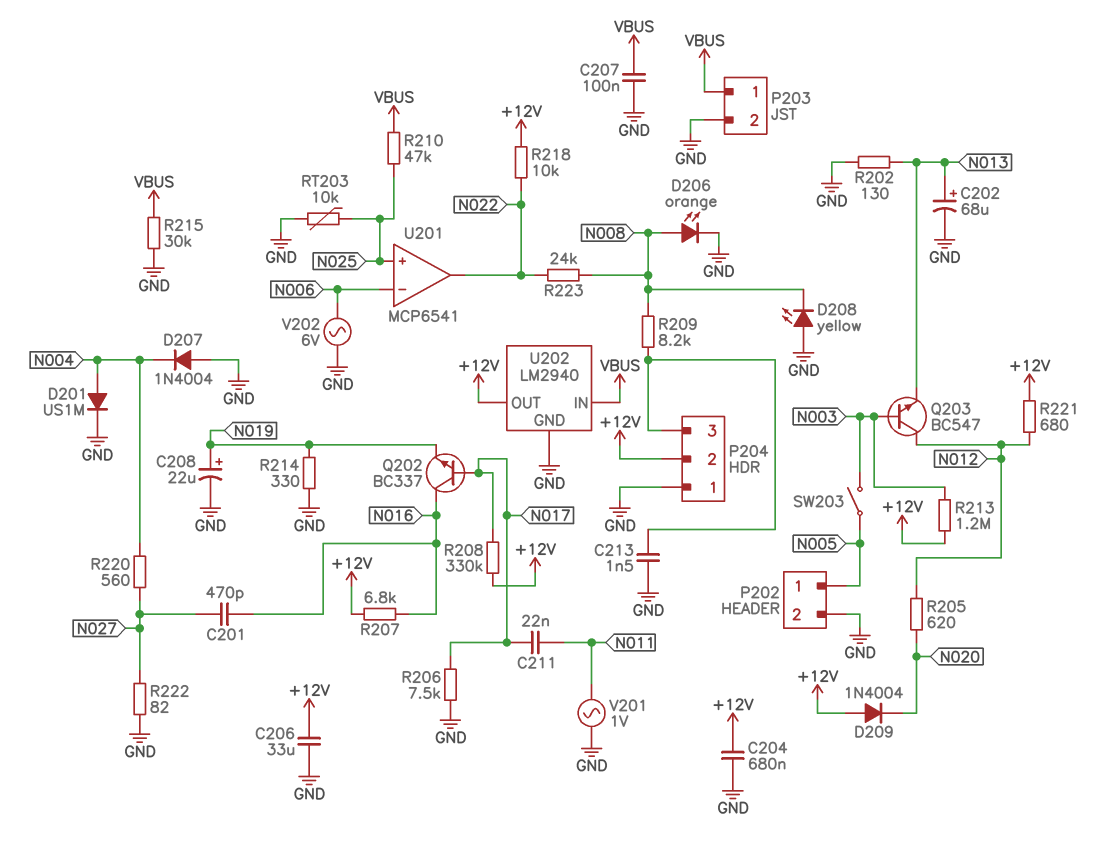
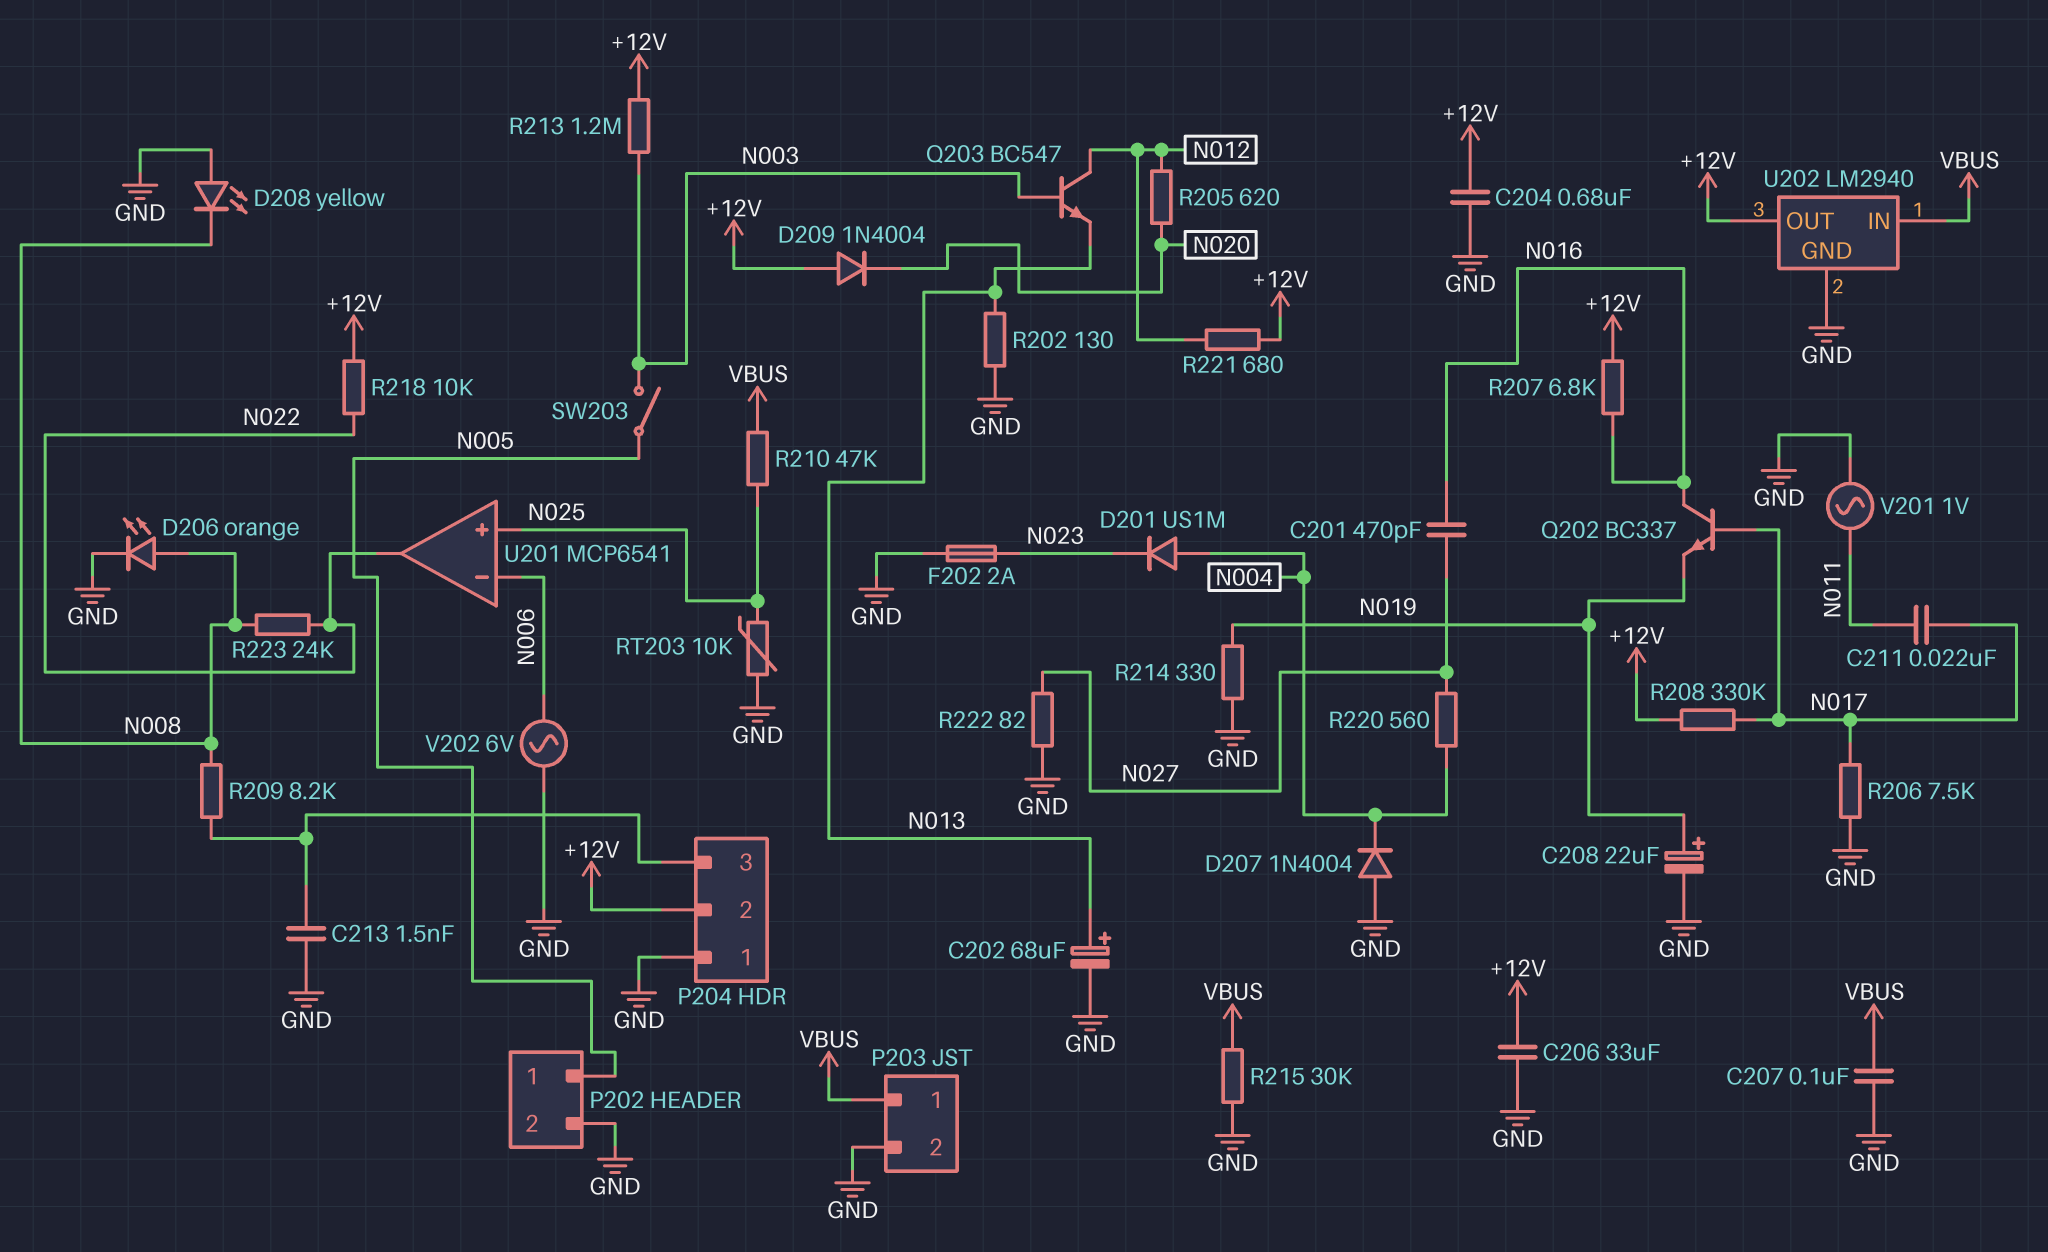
D201: diode US1M (A N004, K GND) -> diode US1M (A N004, K N023)
F202: none -> 2A (GND, N023)

